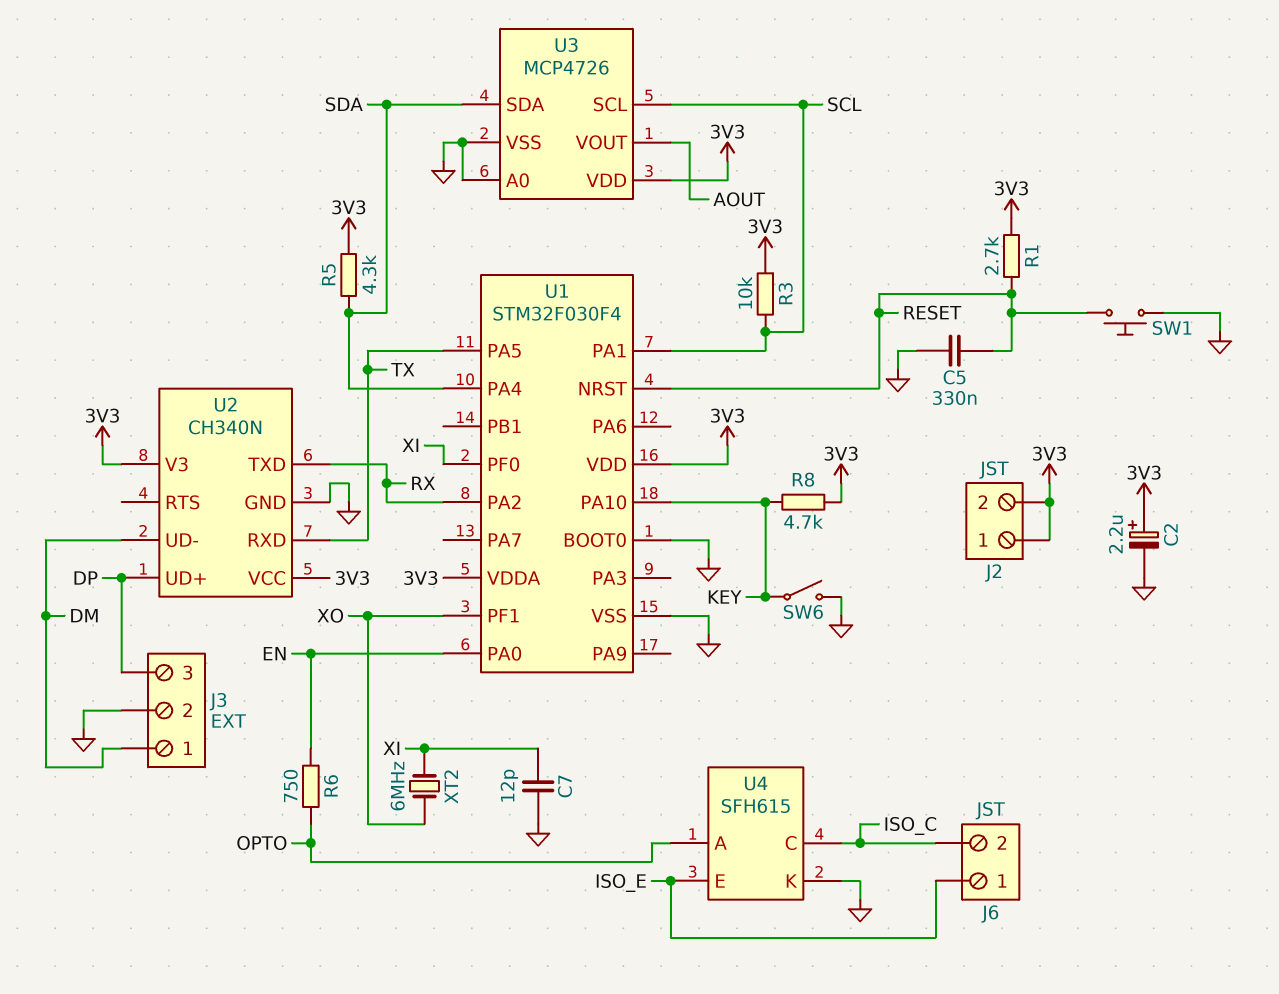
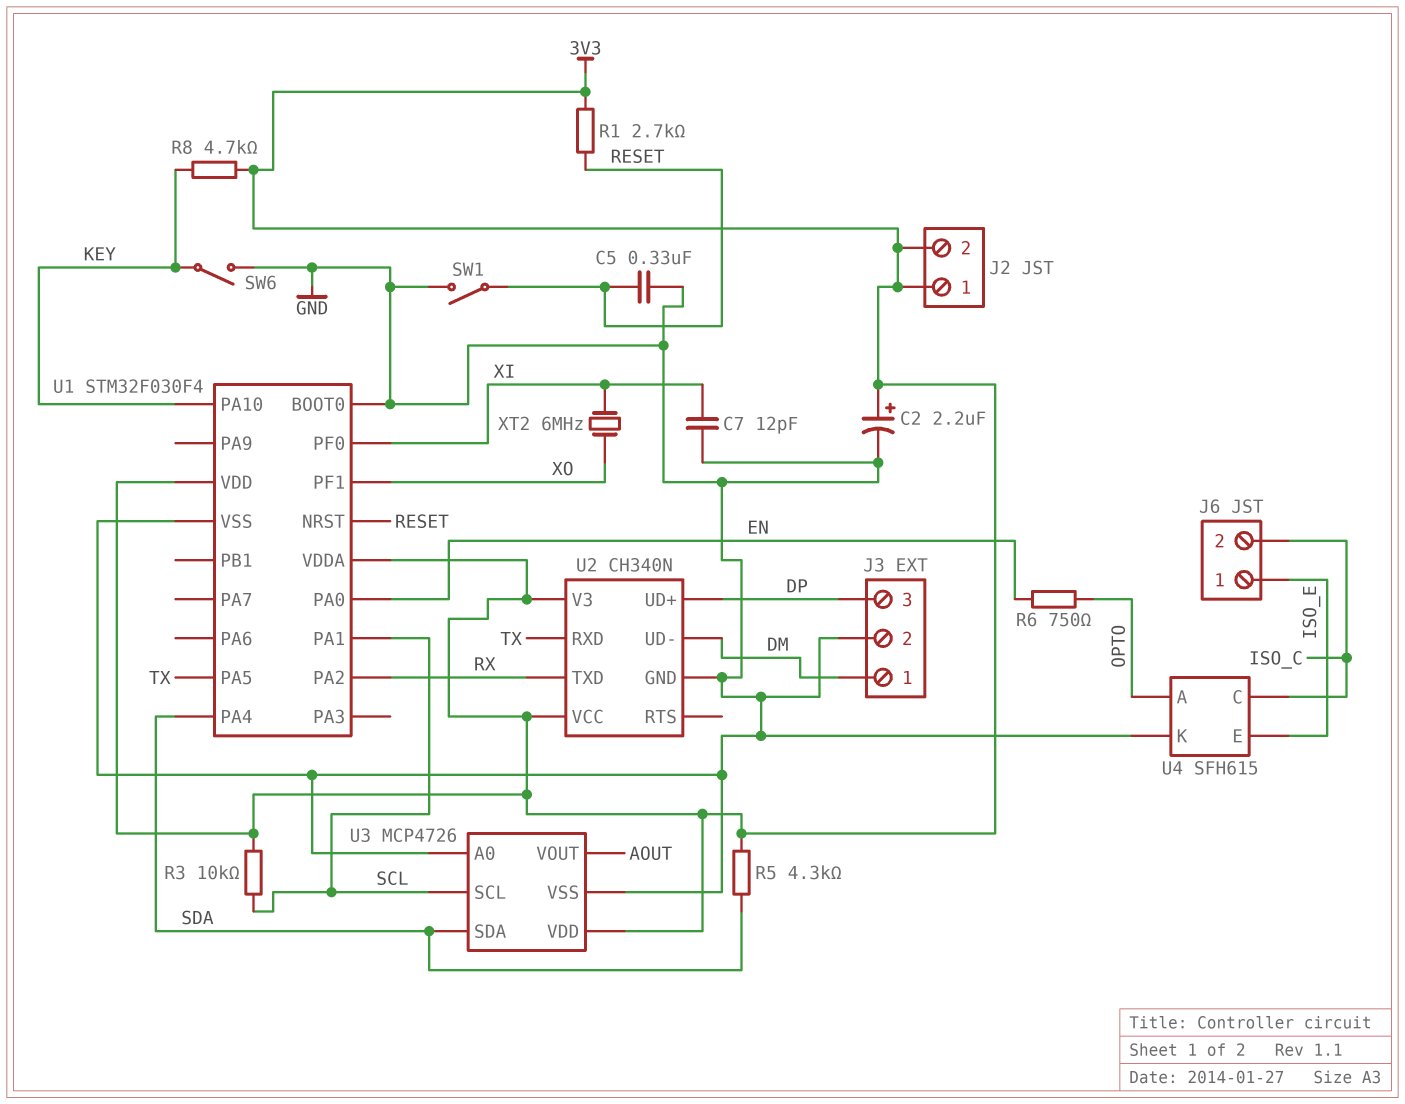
SW1: button (GND, RESET) -> switch (GND, RESET)

